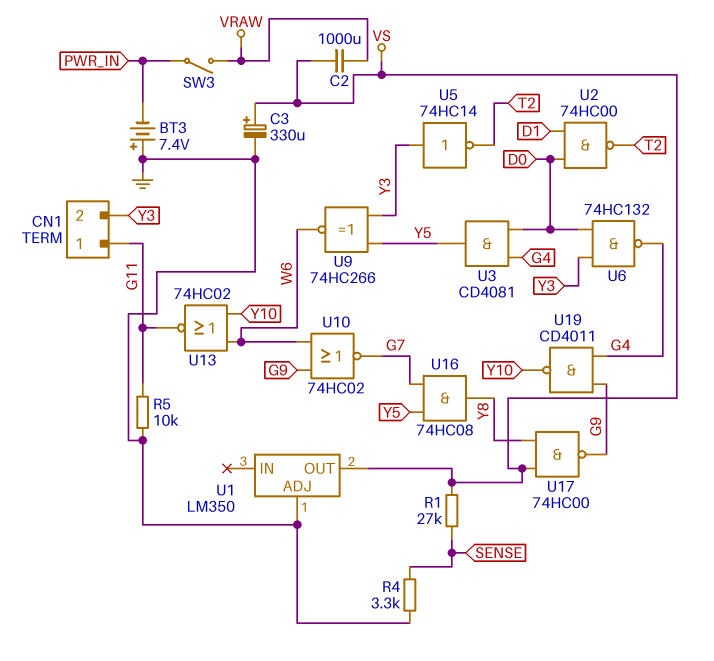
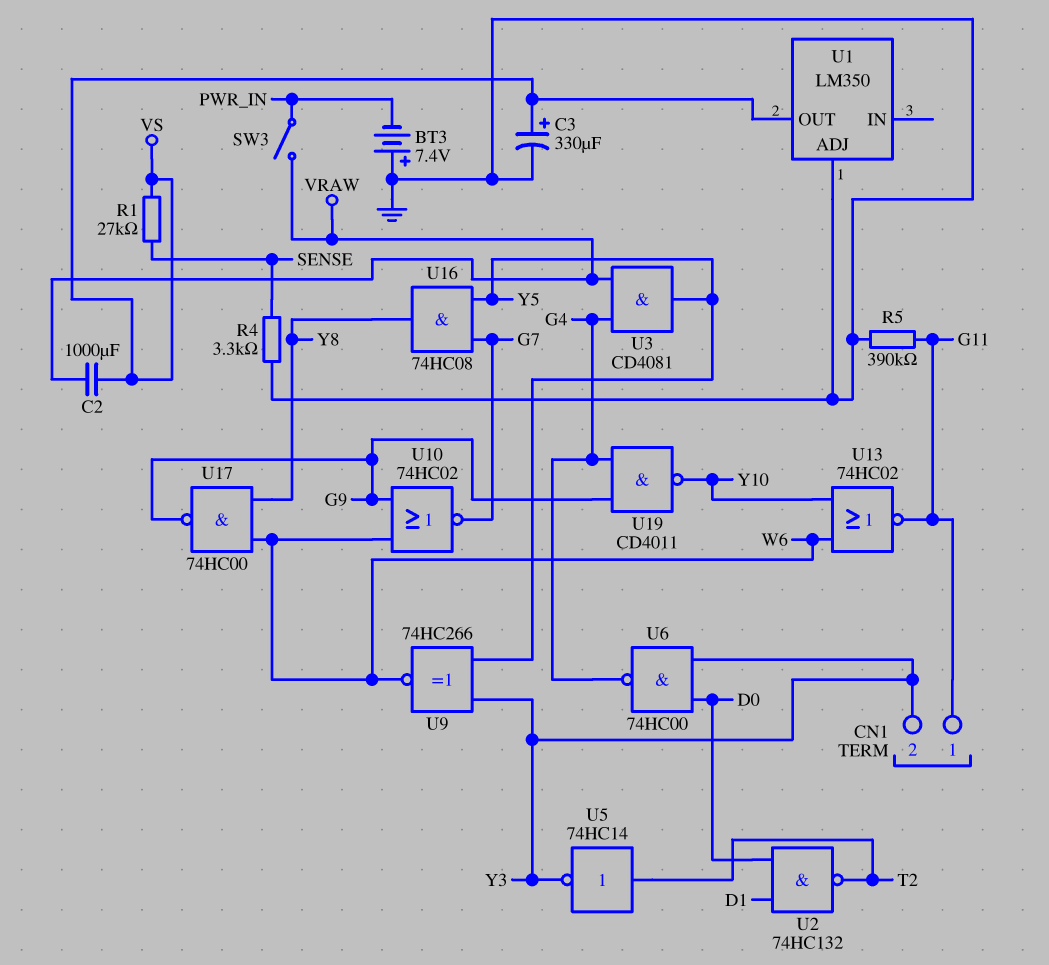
R5: 10k (G11, GND) -> 390k (G11, GND)
U2: NAND 74HC00 (in D0, in D1, out T2) -> NAND 74HC132 (in D0, in D1, out T2)
U3: AND CD4081 (in D0, in G4, out Y5) -> AND CD4081 (in G4, in VRAW, out Y5)
U5: NOT 74HC14 (in Y3, out T2) -> NOT 74HC14 (in T2, out Y3)
U6: NAND 74HC132 (in D0, in Y3, out G4) -> NAND 74HC00 (in D0, in Y3, out G4)
U17: NAND 74HC00 (in VS, in Y8, out G9) -> NAND 74HC00 (in W6, in Y8, out G9)

